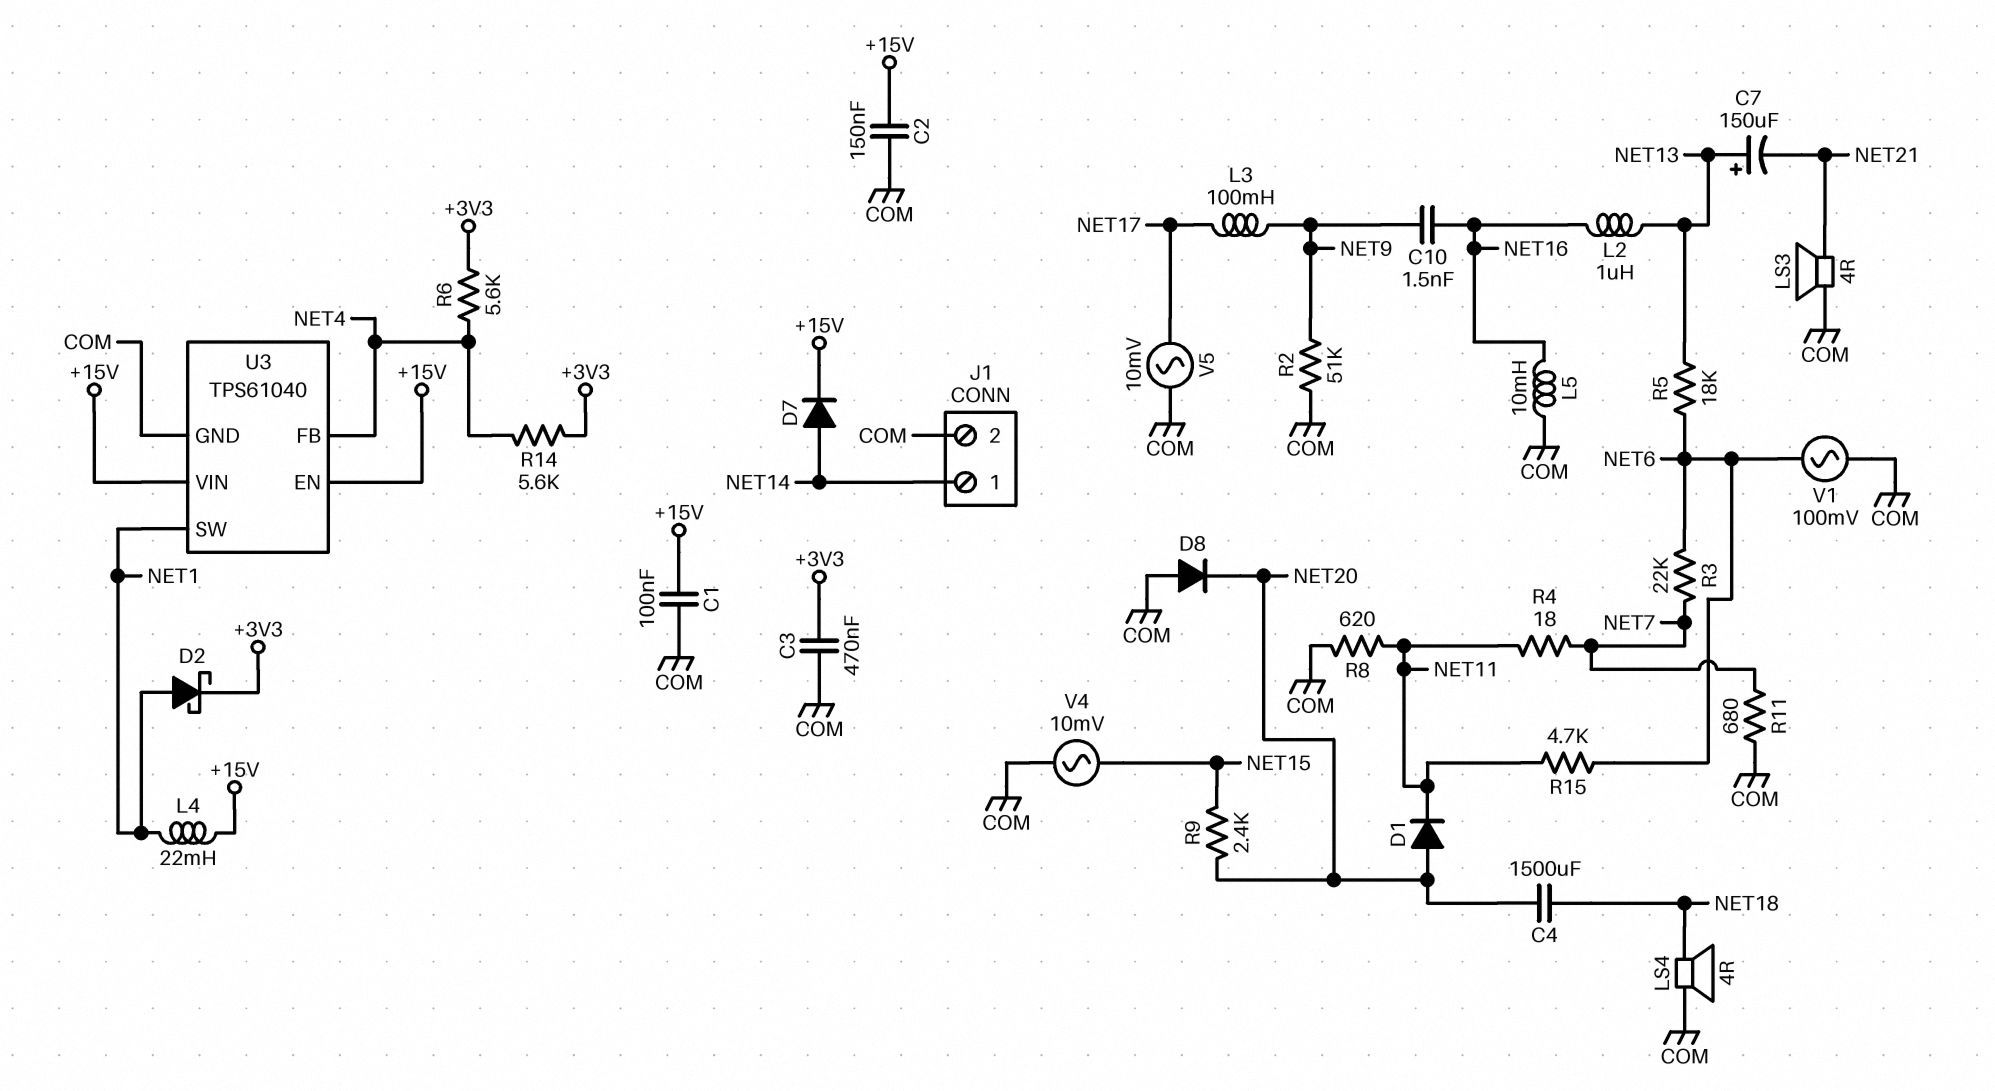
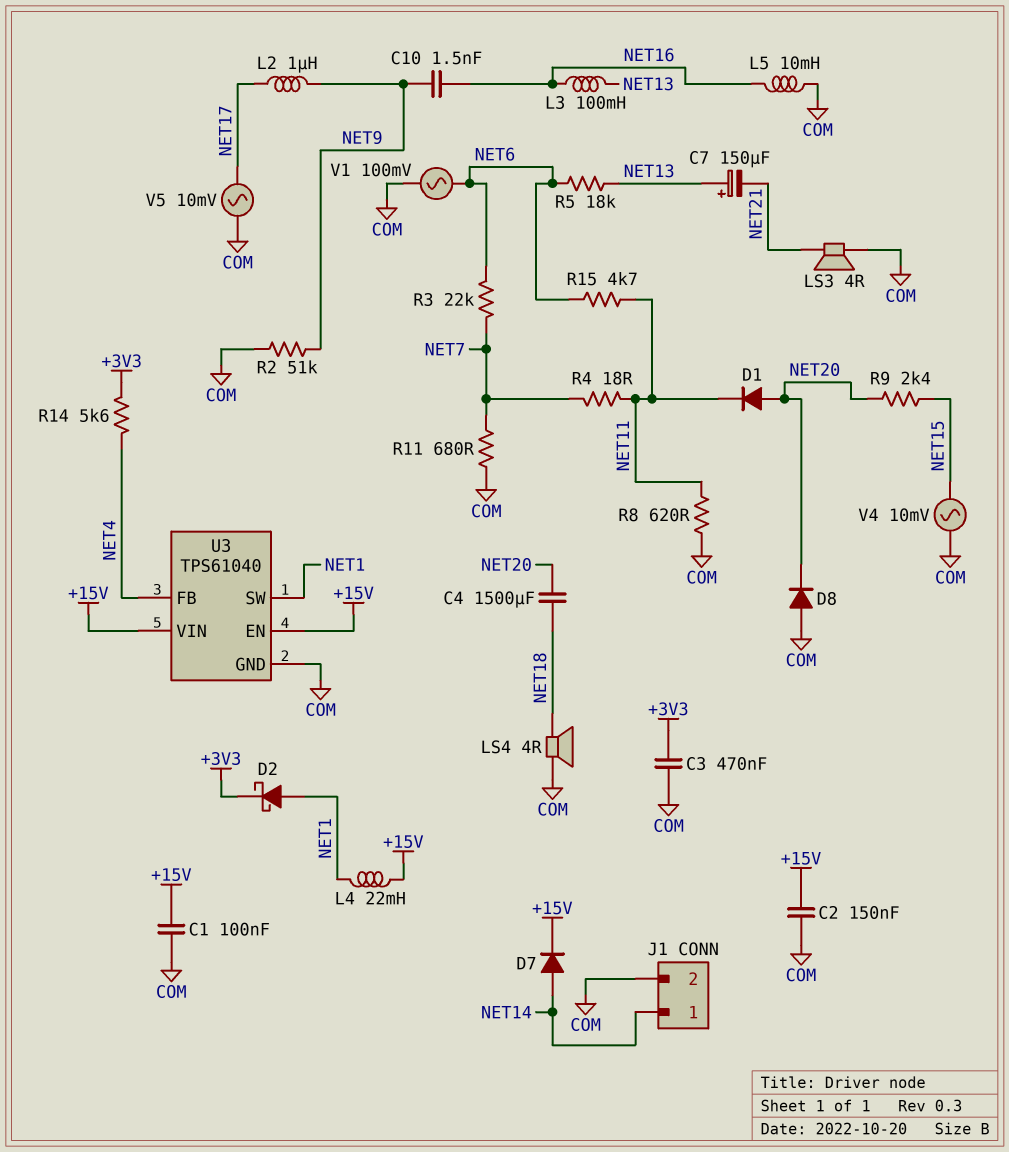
L2: 1uH (NET13, NET16) -> 1uH (NET9, NET17)
L3: 100mH (NET9, NET17) -> 100mH (NET13, NET16)
R6: 5.6k (+3V3, NET4) -> none

